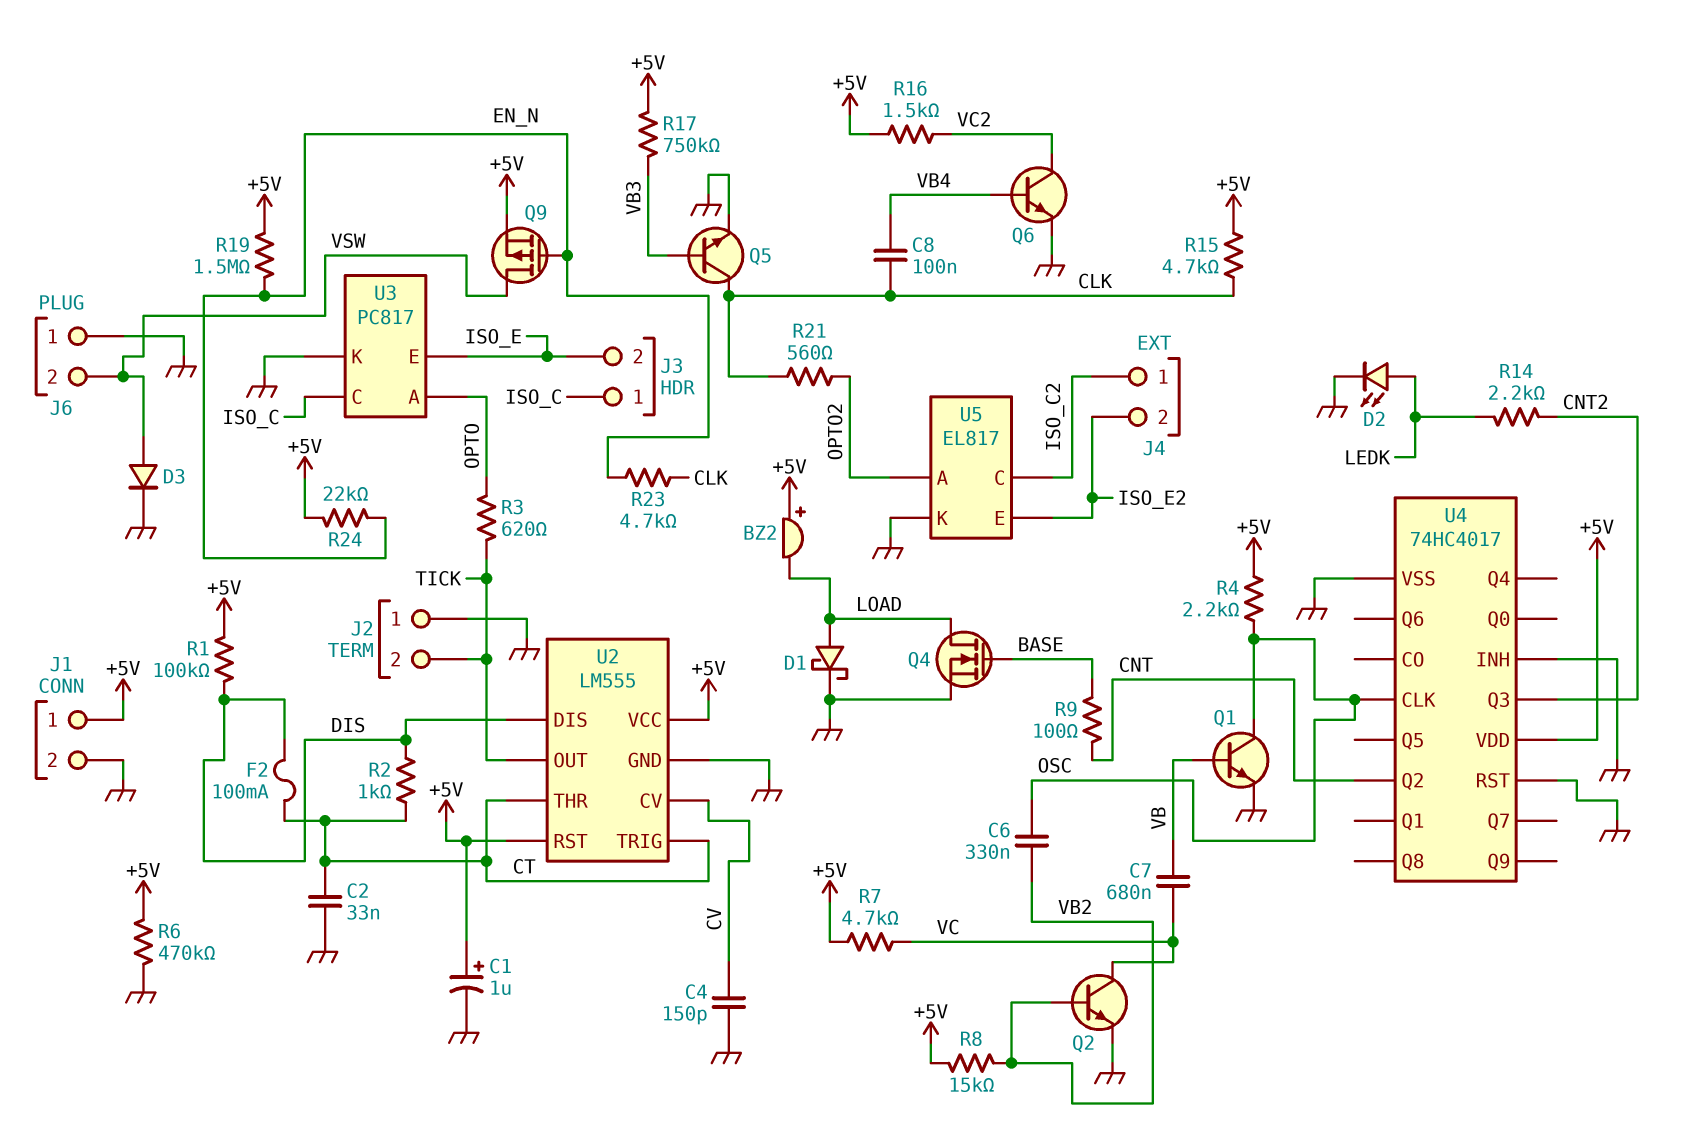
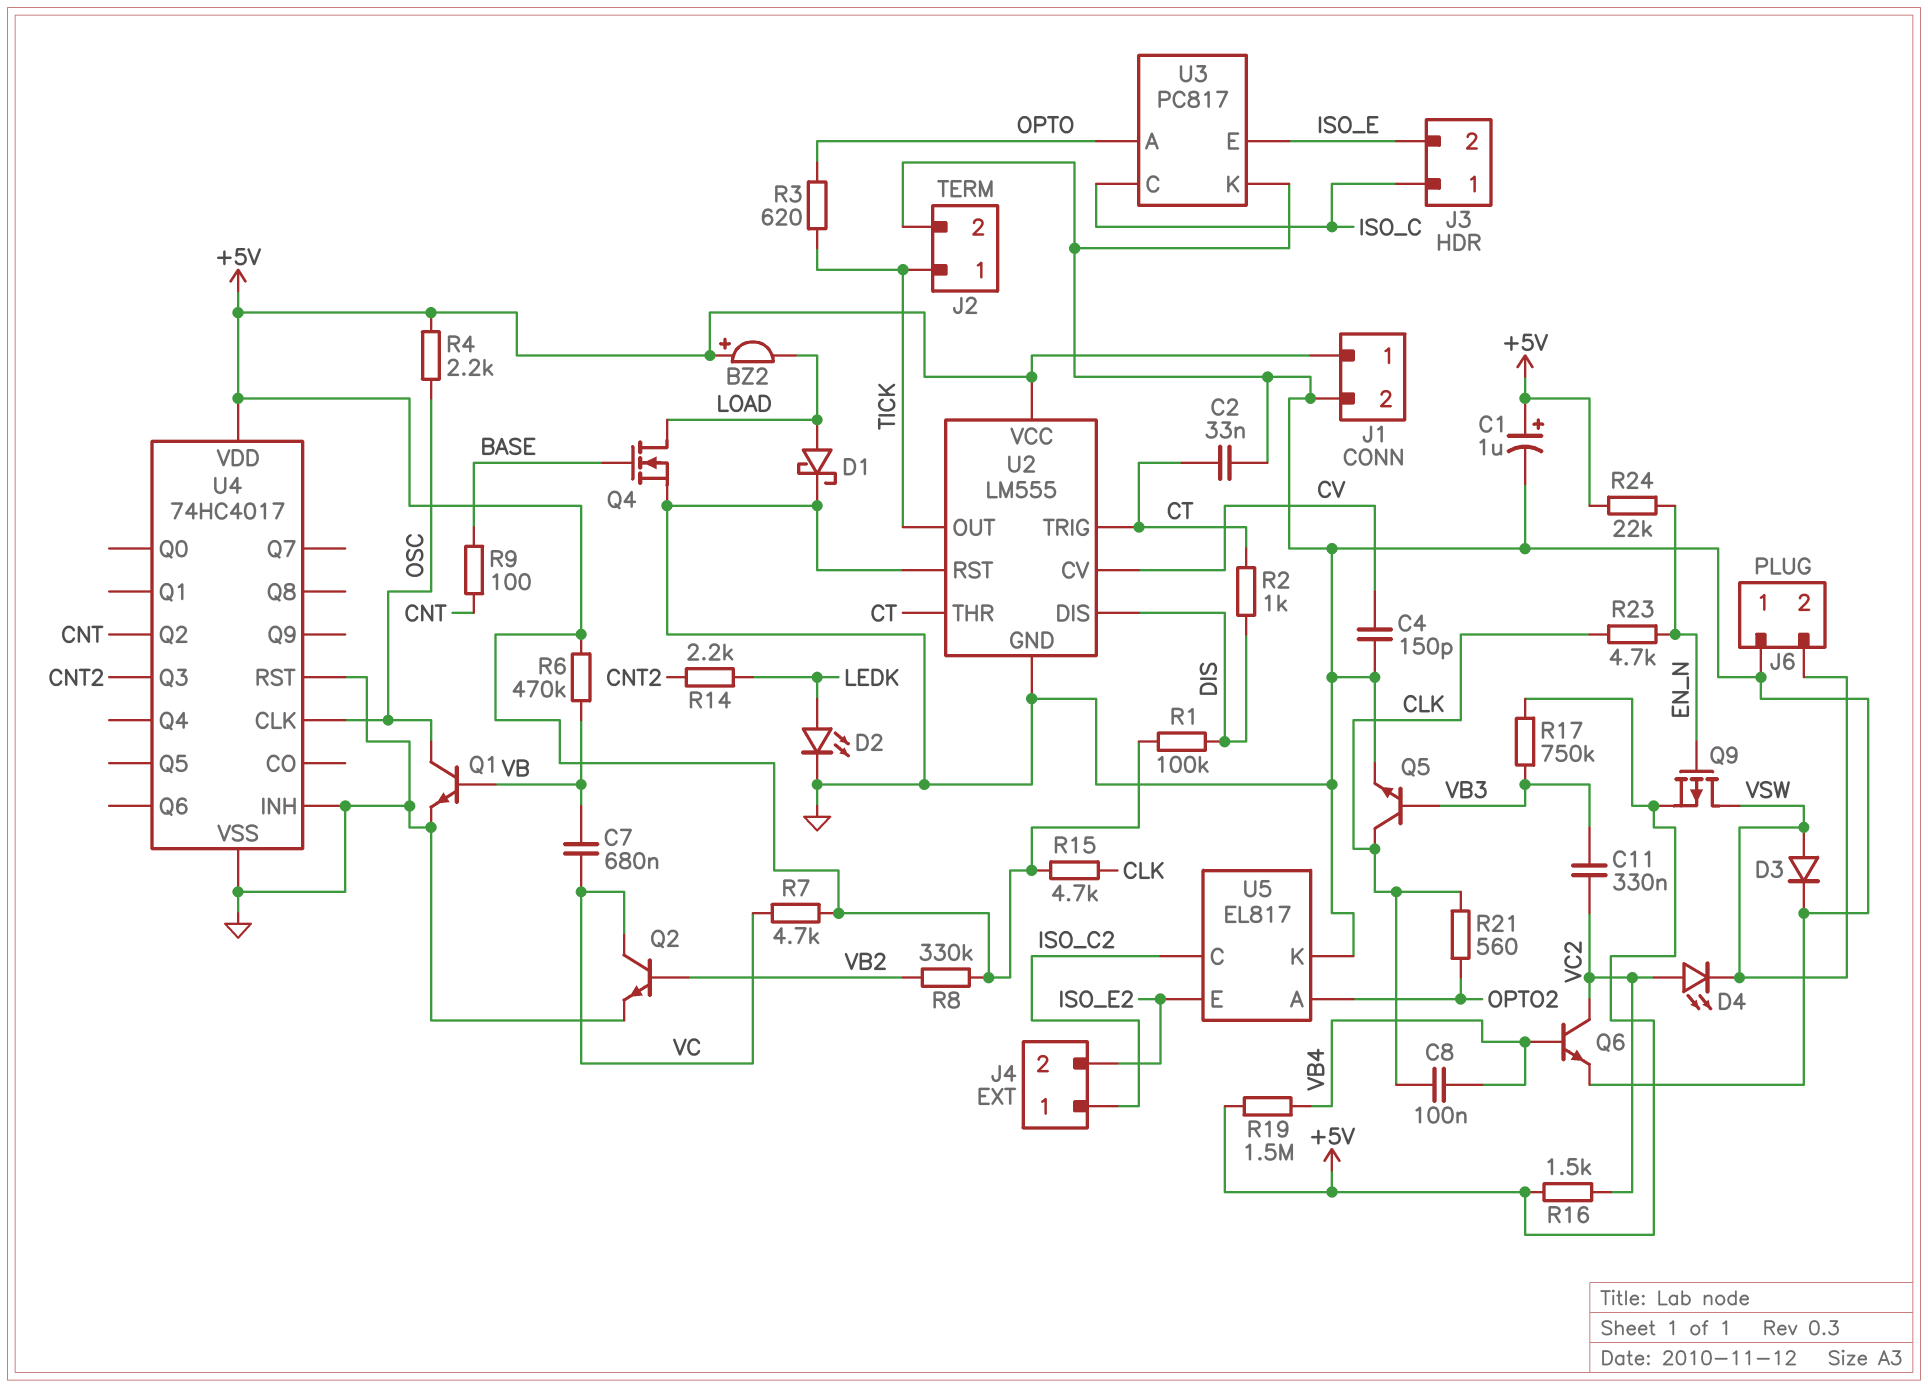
C6: 330nF (OSC, VB2) -> none
C11: none -> 330nF (VB3, VC2)
D4: none -> LED (A VC2, K VSW)
F2: 100mA (CT, DIS) -> none
J2 pin 1: GND -> TICK
J2 pin 2: TICK -> GND
R6: 470k (+5V, GND) -> 470k (+5V, VB)
R8: 15k (+5V, VB2) -> 330k (+5V, VB2)
R19: 1.5M (+5V, EN_N) -> 1.5M (+5V, VB4)
U2 pin RST: +5V -> GND

